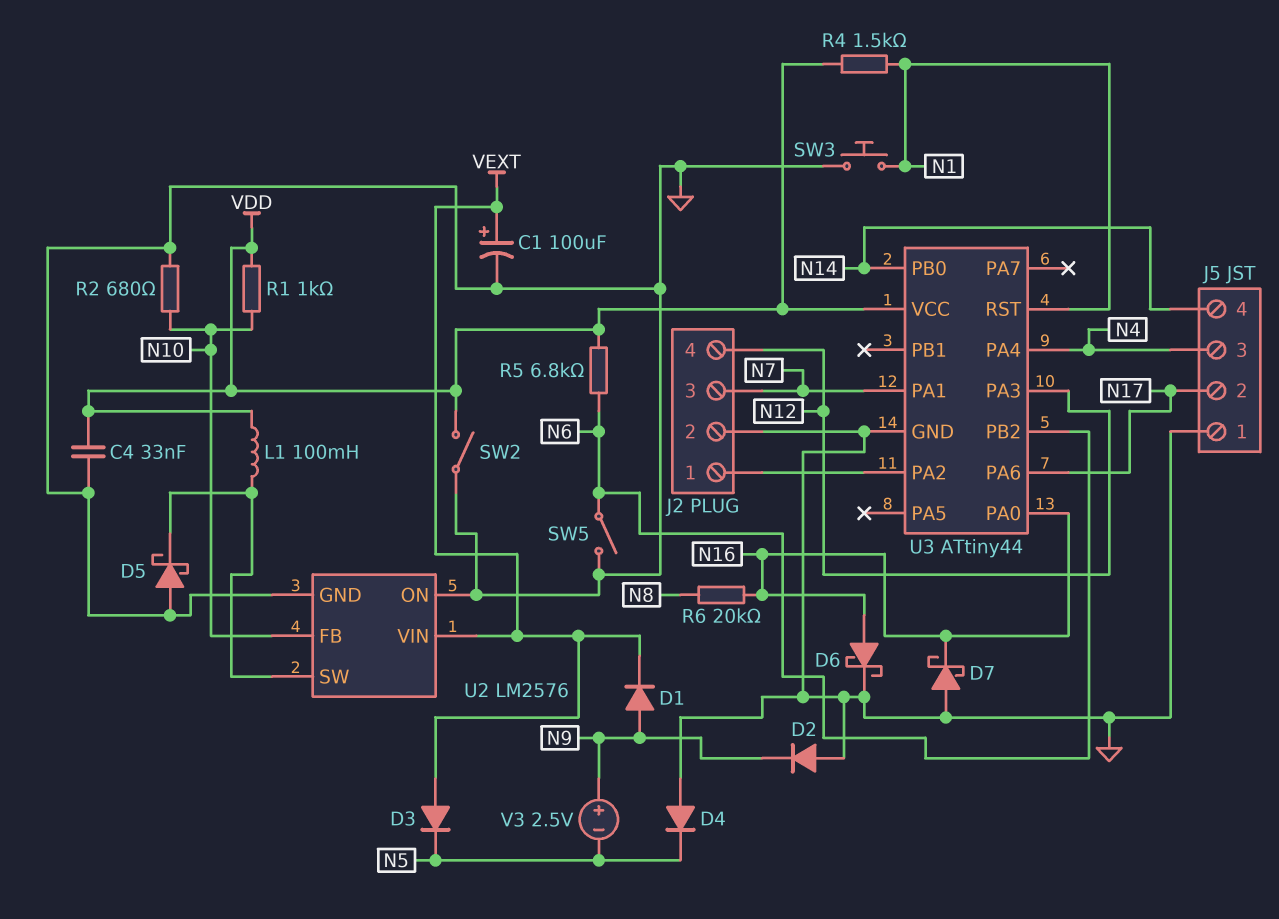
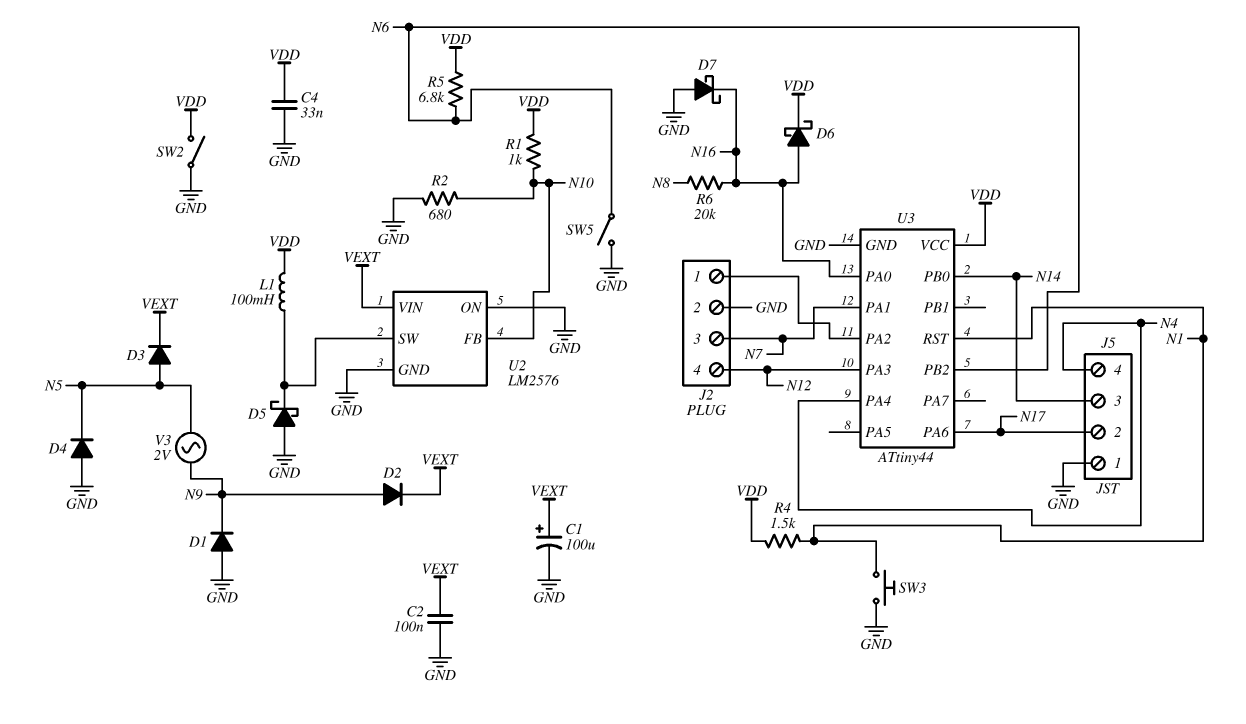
C2: none -> 100nF (GND, VEXT)
D1: diode (A N9, K VEXT) -> diode (A GND, K N9)
D2: diode (A GND, K N9) -> diode (A N9, K VEXT)
D3: diode (A VEXT, K N5) -> diode (A N5, K VEXT)
D6: schottky (A N16, K GND) -> schottky (A N16, K VDD)
J5 pin 3: N4 -> N14
J5 pin 4: N14 -> N4
V3: 2.5V (plus N9, minus N5) -> AC 2V (N5, N9)

